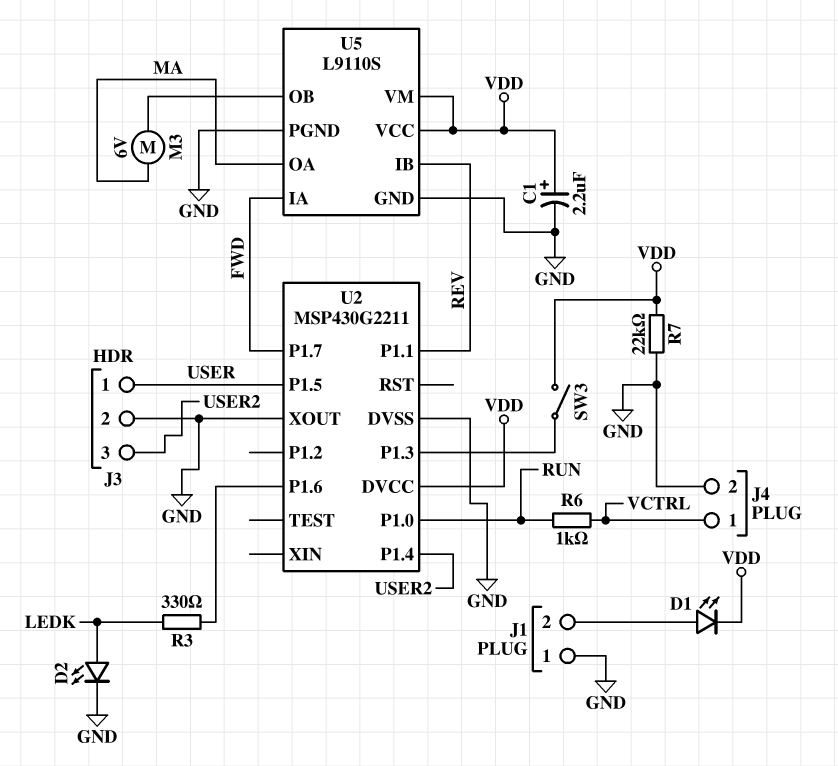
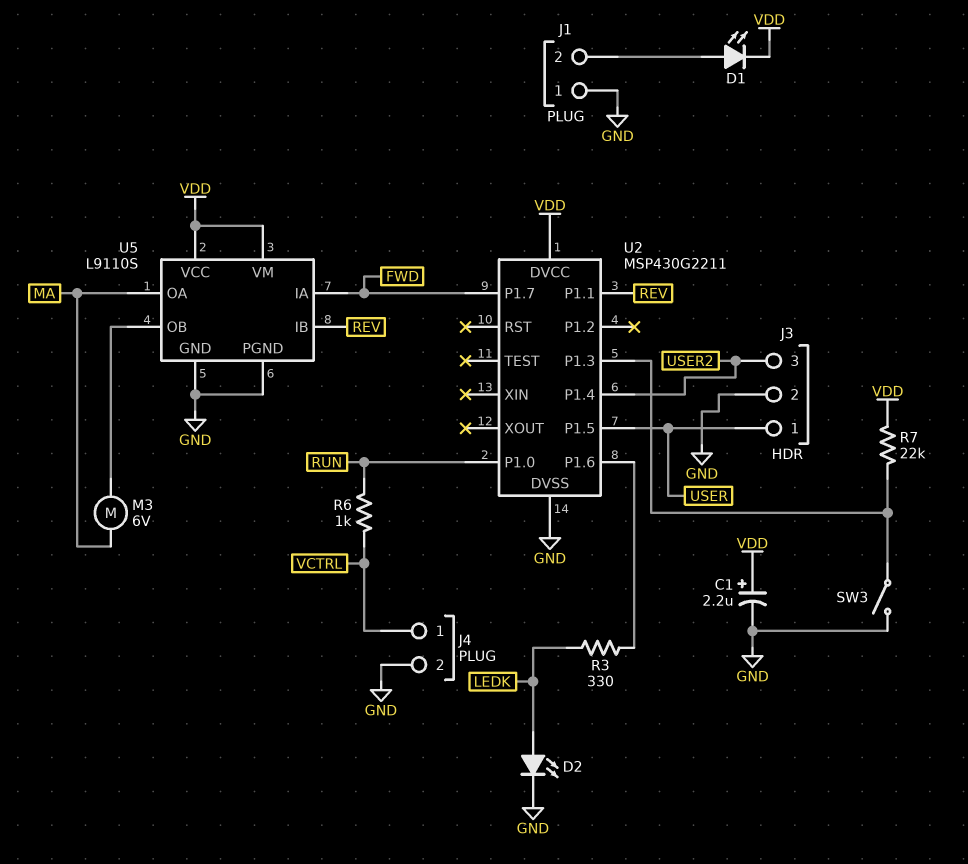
R7: 22k (GND, VDD) -> 22k (U2/P1.3, VDD)
SW3: switch (U2/P1.3, VDD) -> switch (GND, U2/P1.3)
U2 pin XOUT: GND -> none

